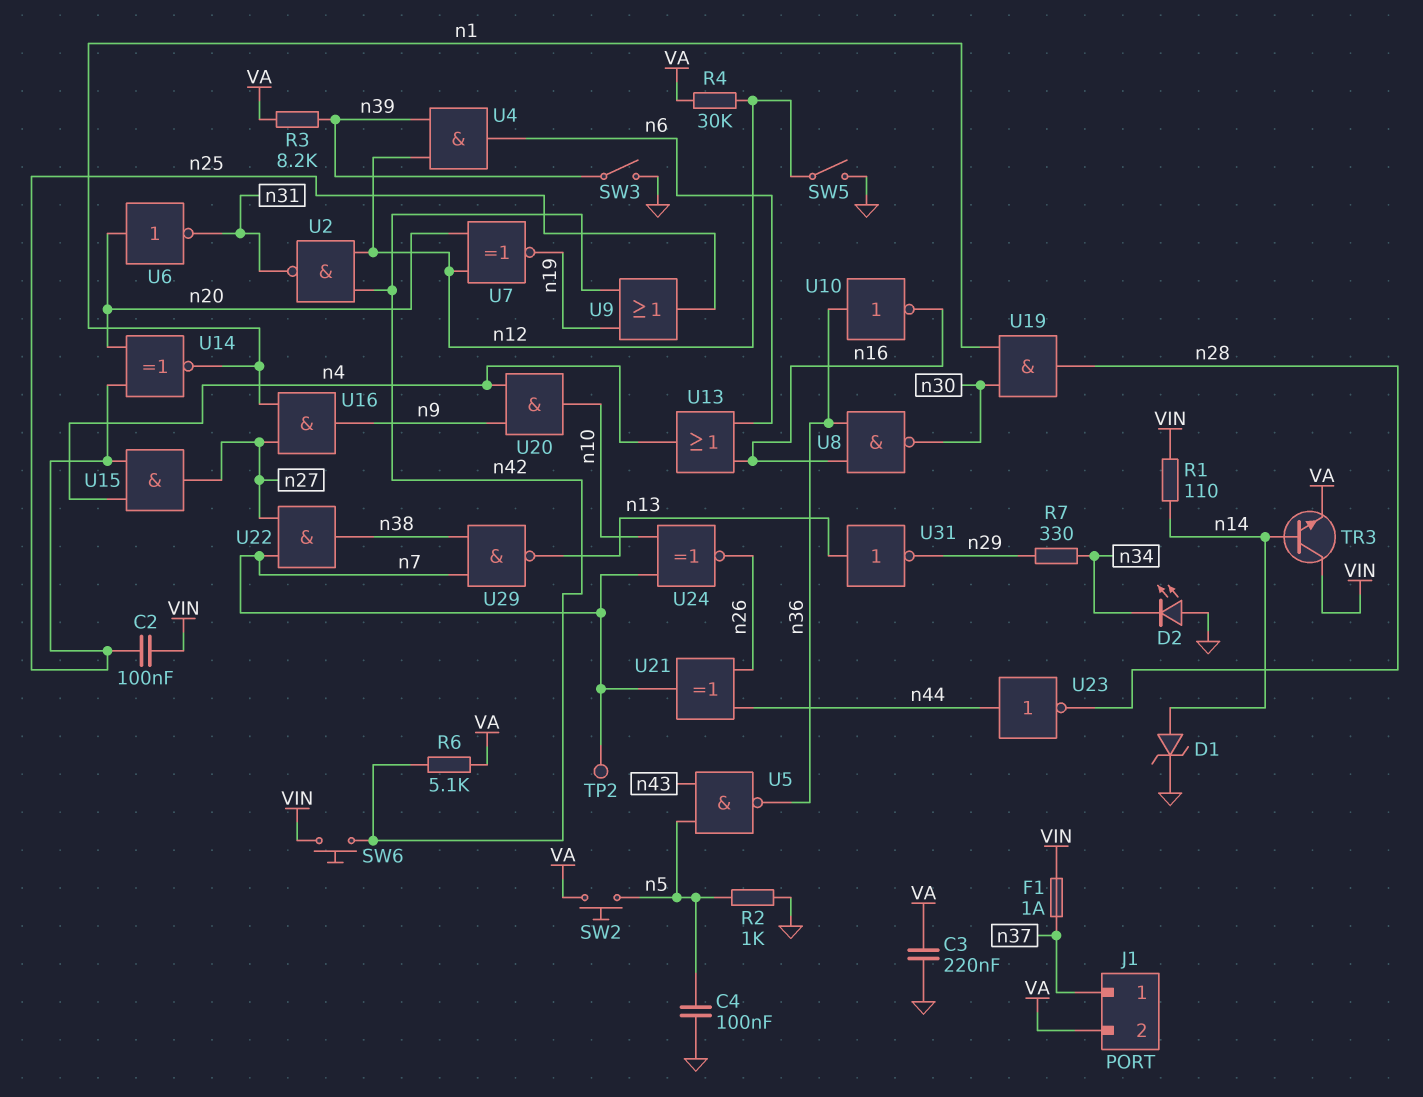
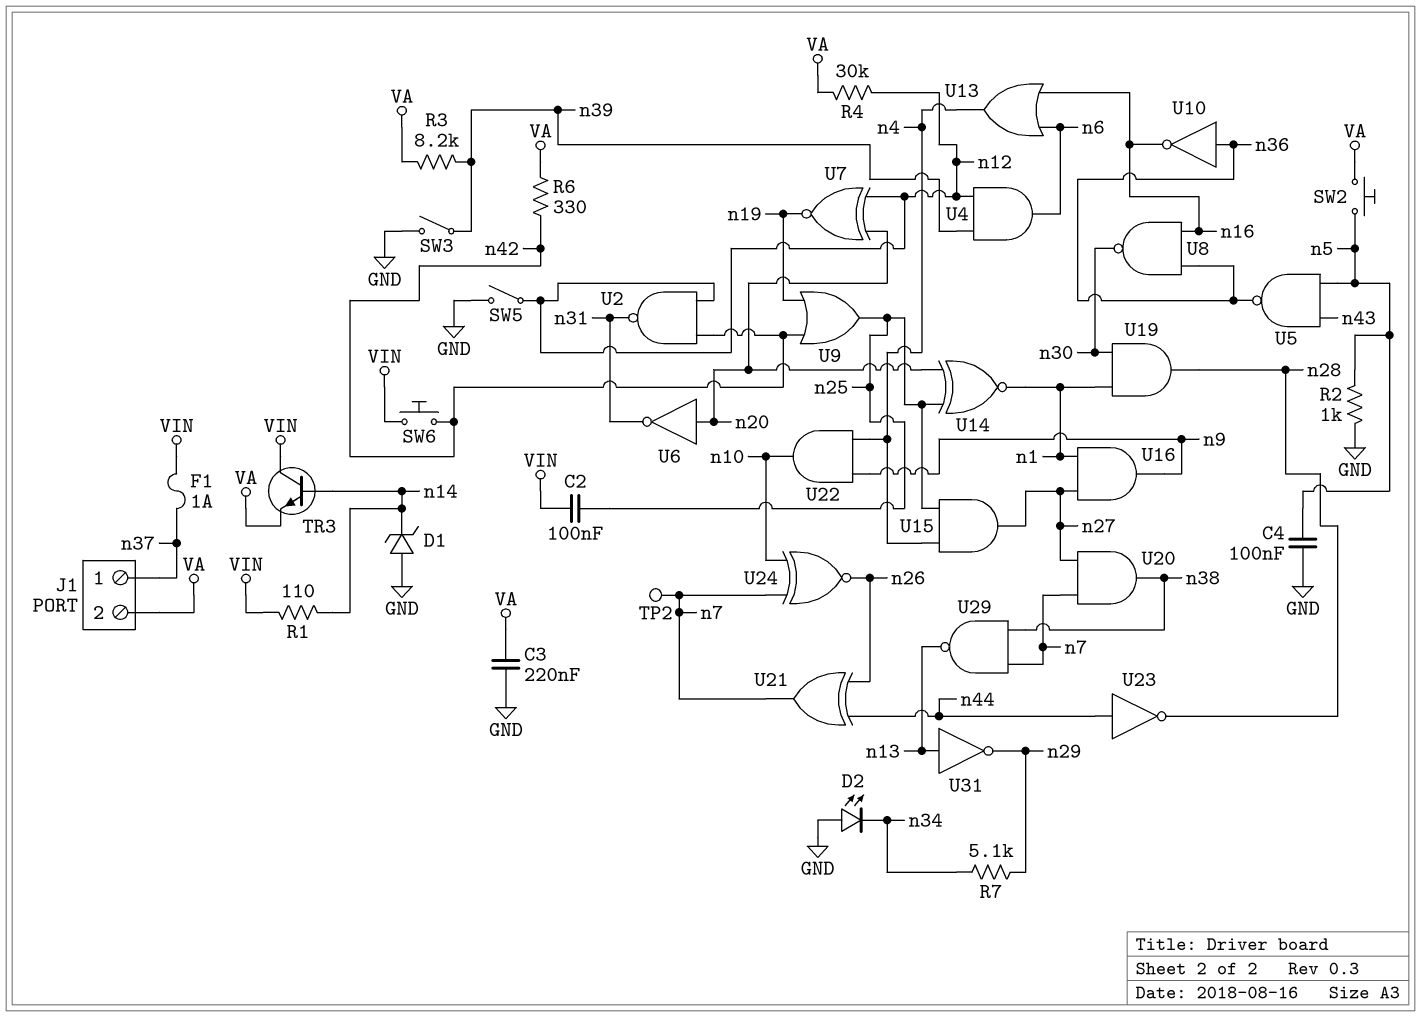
D1: zener (A n14, K GND) -> zener (A GND, K n14)
R6: 5.1k (VA, n42) -> 330 (VA, n42)
R7: 330 (n29, n34) -> 5.1k (n29, n34)
U20: AND (in n4, in n9, out n10) -> AND (in n7, in n27, out n38)
U22: AND (in n7, in n27, out n38) -> AND (in n4, in n9, out n10)

